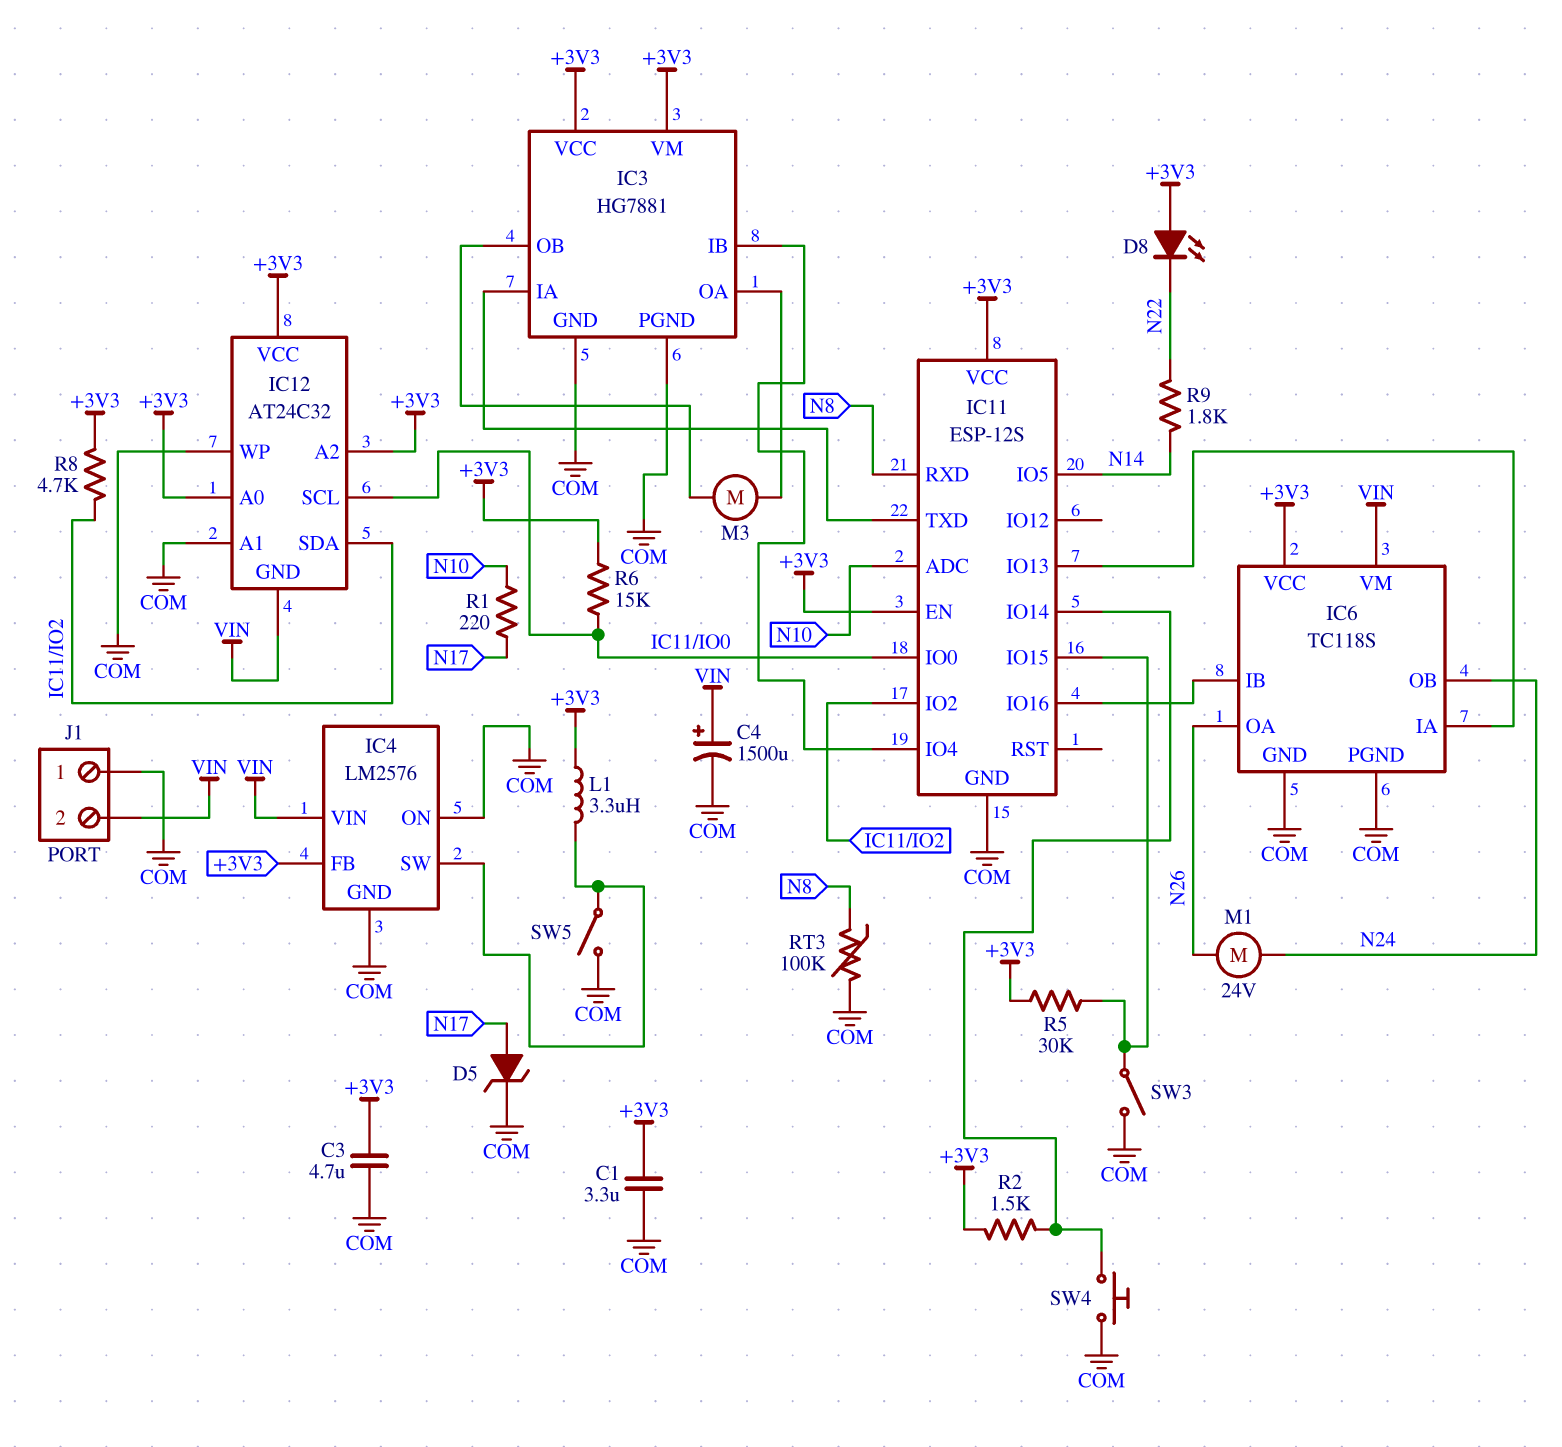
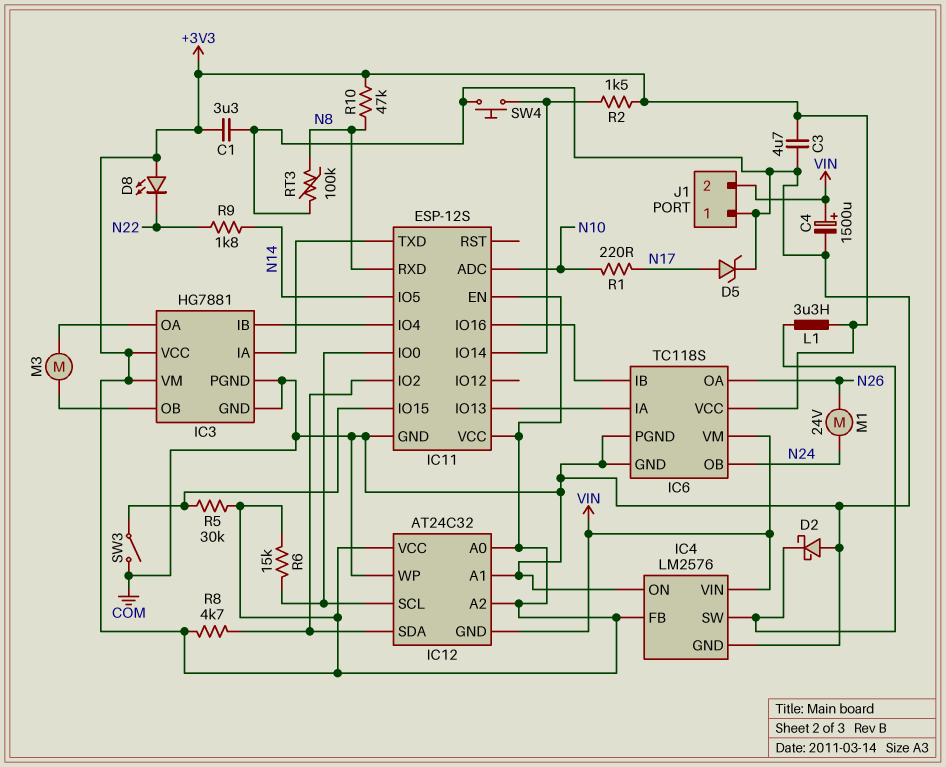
D2: none -> schottky (A COM, K IC4/SW)
R10: none -> 47k (+3V3, N8)
SW5: switch (COM, IC4/SW) -> none

